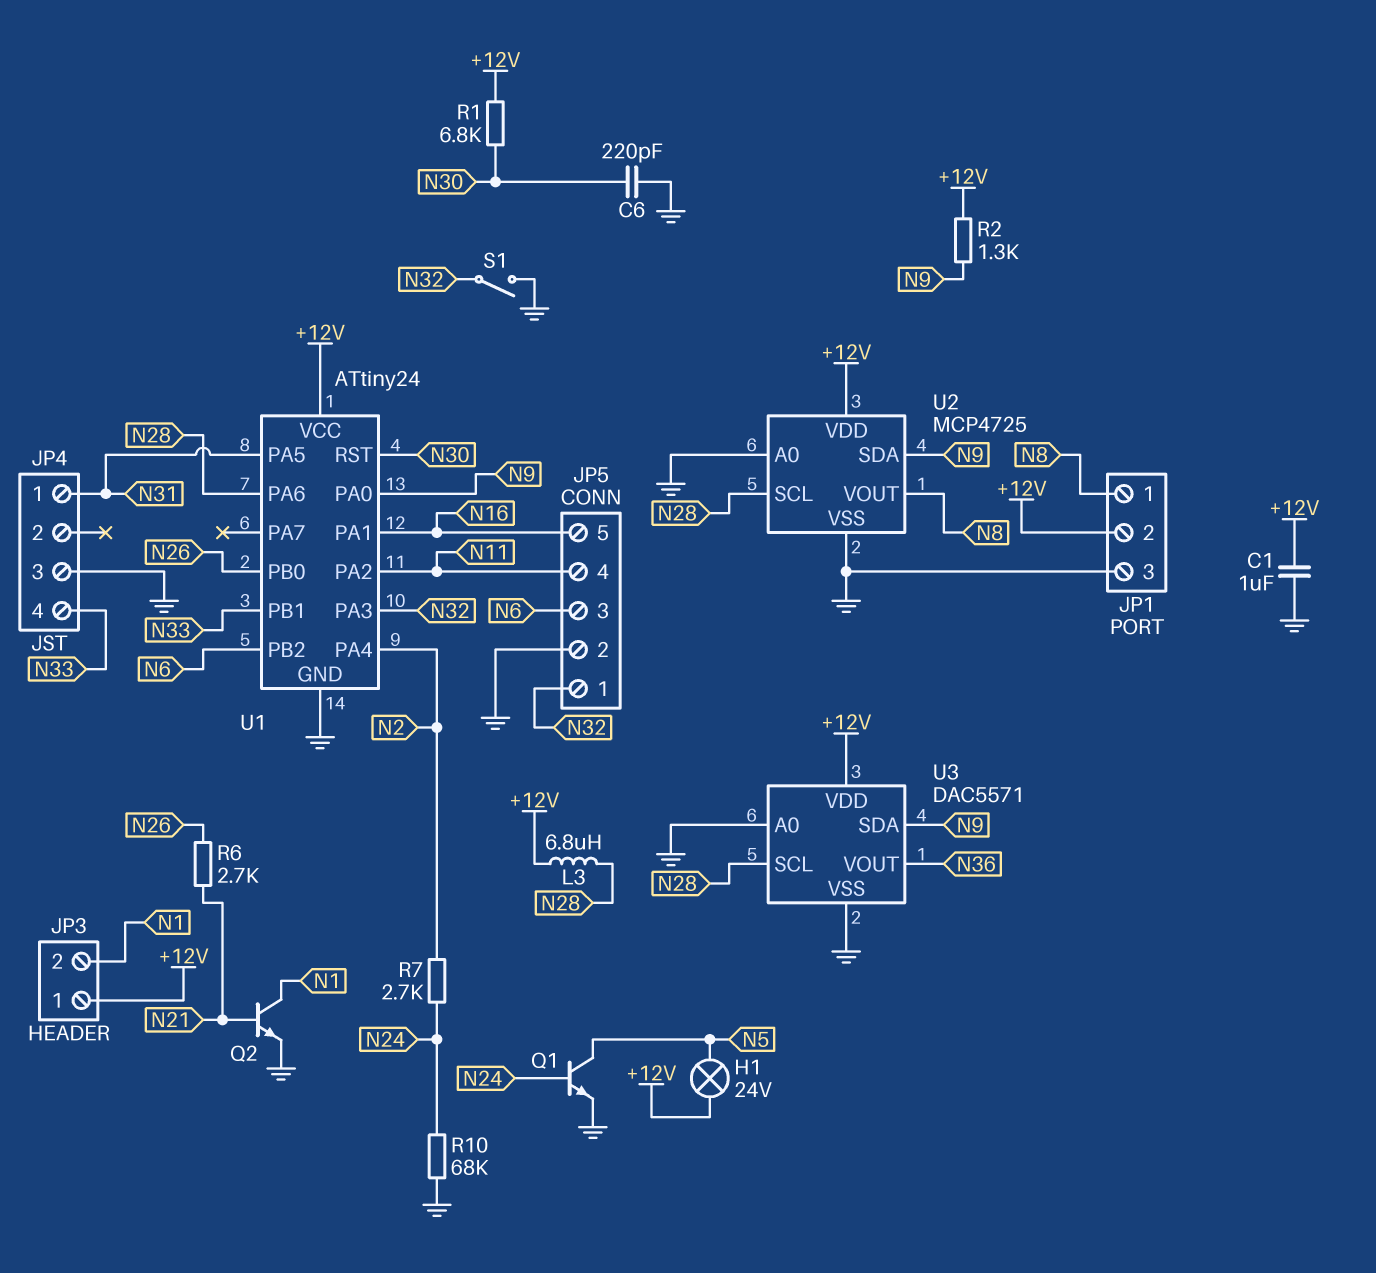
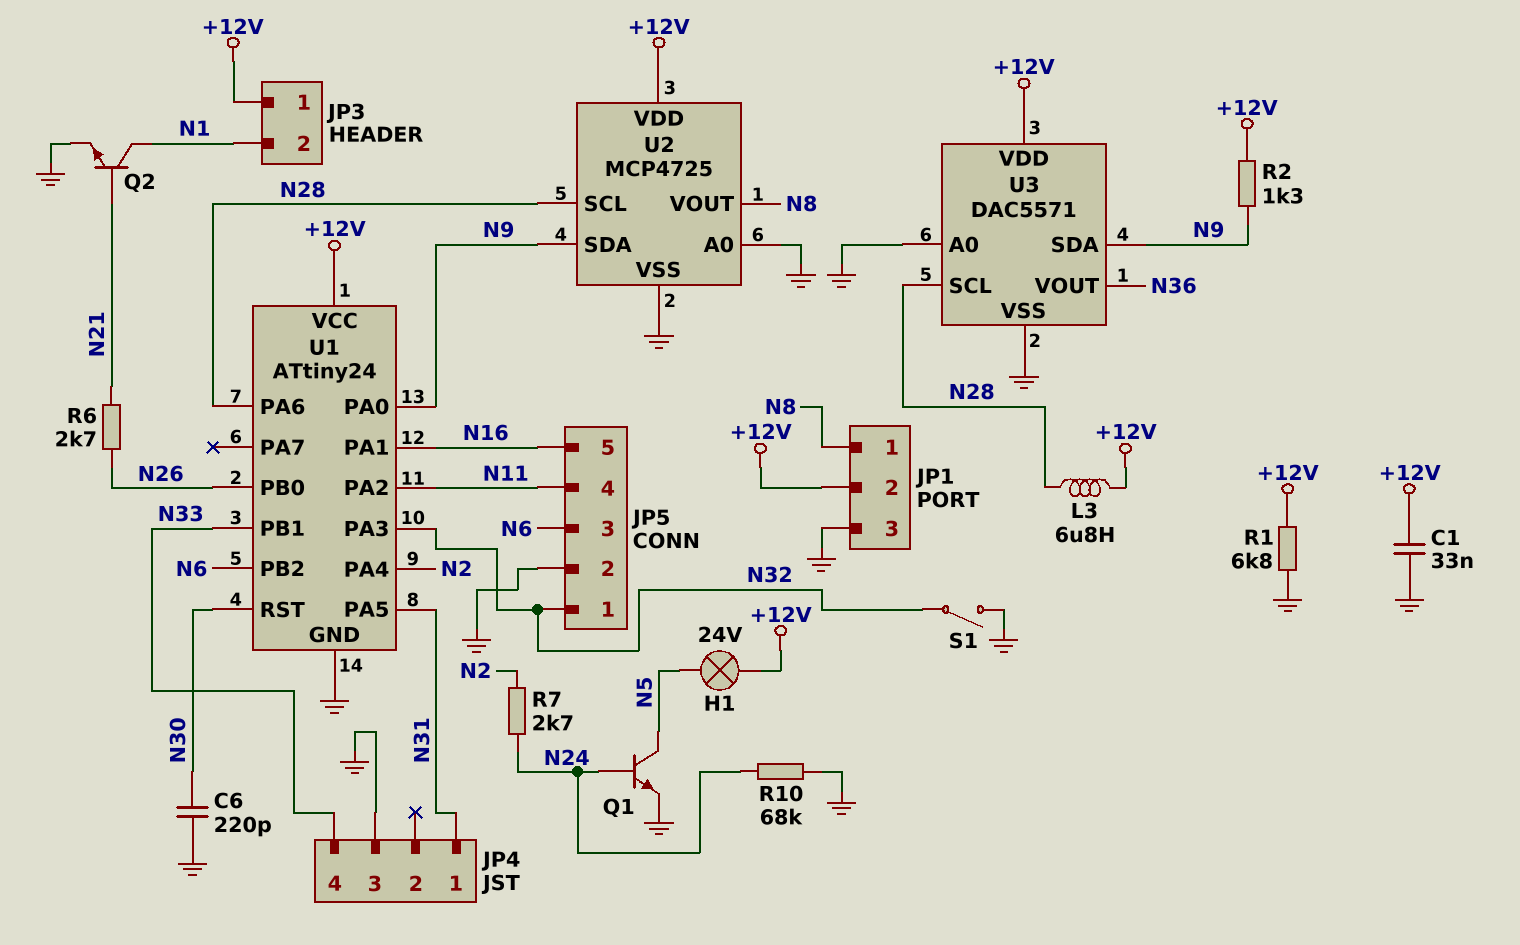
C1: 1uF (+12V, GND) -> 33nF (+12V, GND)
R1: 6.8k (+12V, N30) -> 6.8k (+12V, GND)

